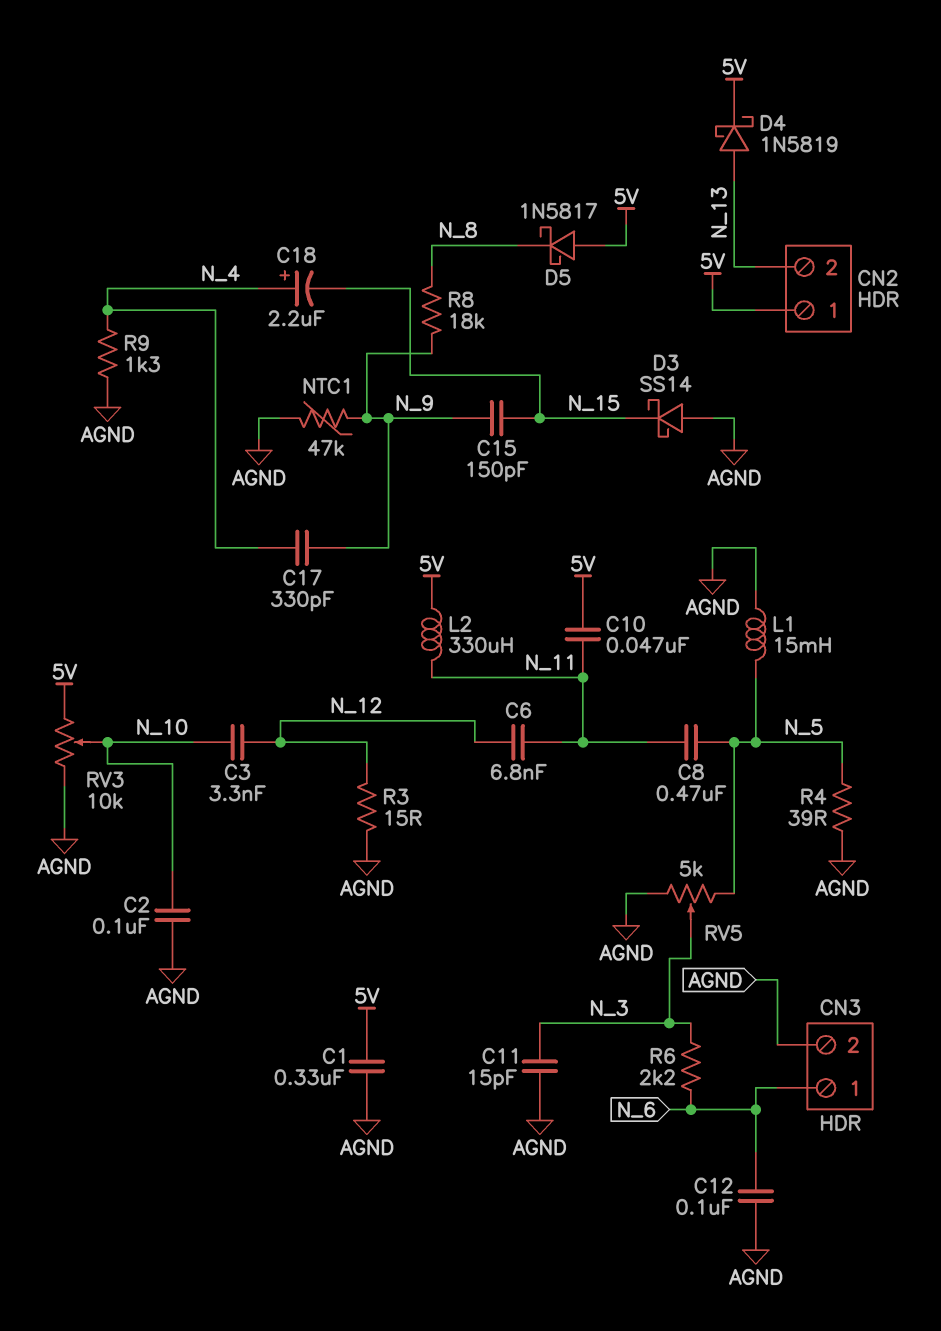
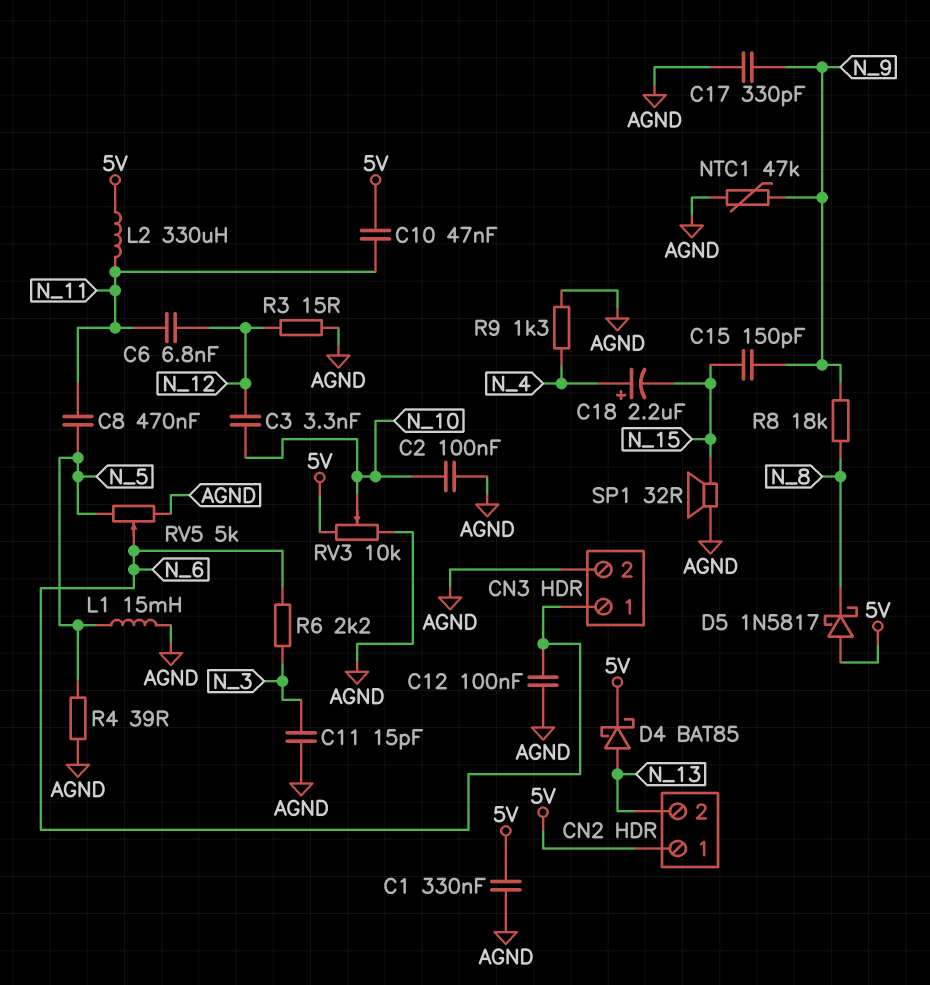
C17: 330pF (N_4, N_9) -> 330pF (AGND, N_9)
D3: schottky SS14 (A AGND, K N_15) -> none
D4: schottky 1N5819 (A N_13, K 5V) -> schottky BAT85 (A N_13, K 5V)
RV5: 5k (AGND, N_5, wiper N_3) -> 5k (AGND, N_5, wiper N_6)
SP1: none -> speaker 32R (AGND, N_15)

